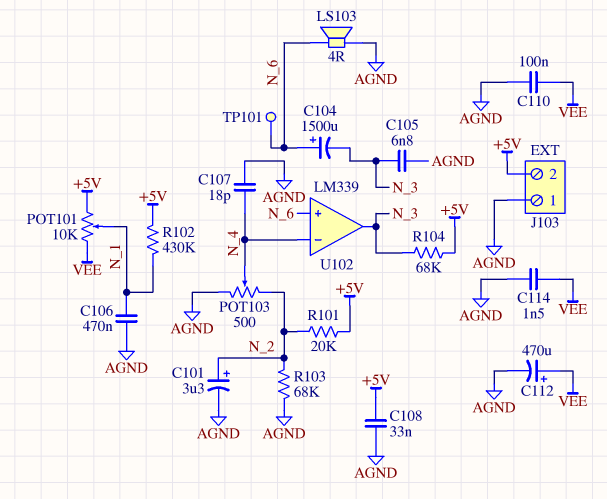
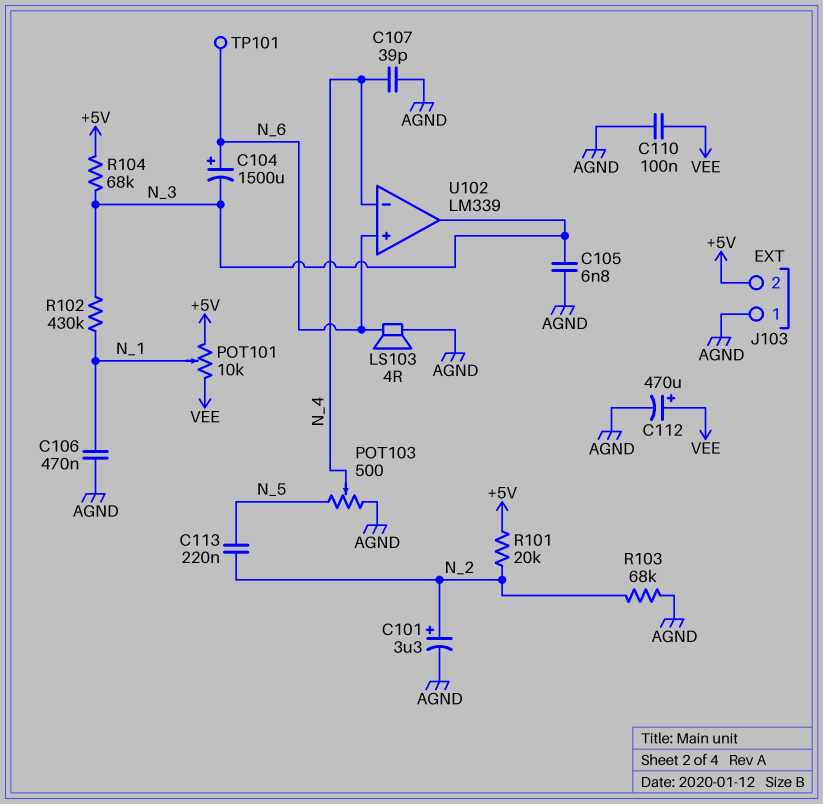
C107: 18pF (AGND, N_4) -> 39pF (AGND, N_4)
C108: 33nF (+5V, AGND) -> none
C113: none -> 220nF (N_2, N_5)
C114: 1.5nF (AGND, VEE) -> none
POT103: 500 (AGND, N_2, wiper N_4) -> 500 (AGND, N_5, wiper N_4)
R102: 430k (+5V, N_1) -> 430k (N_1, N_3)

